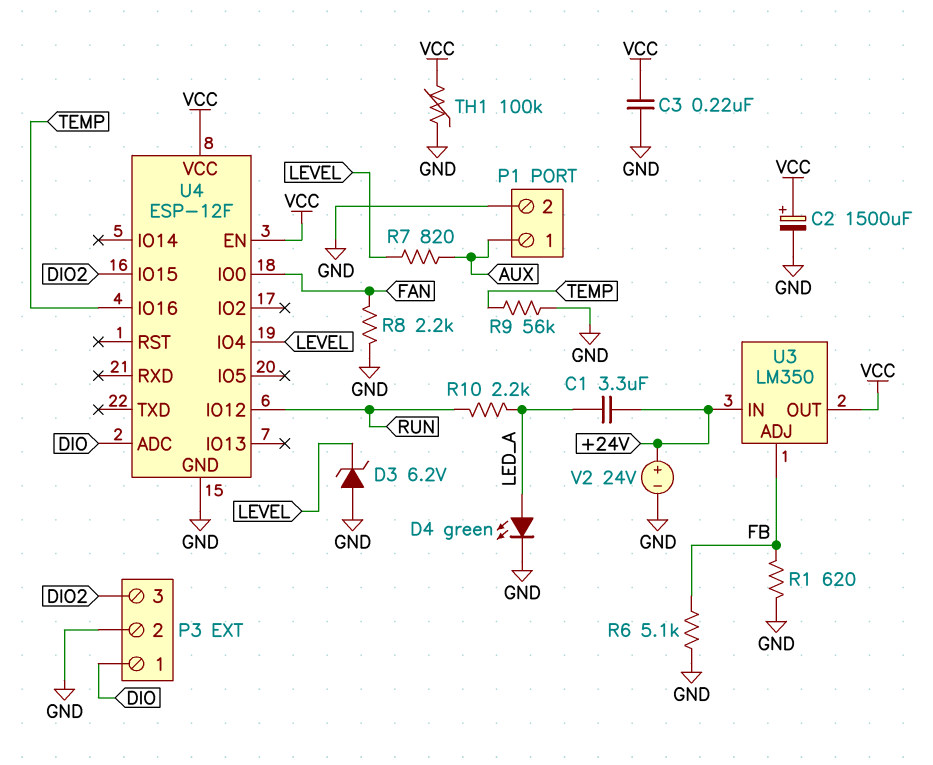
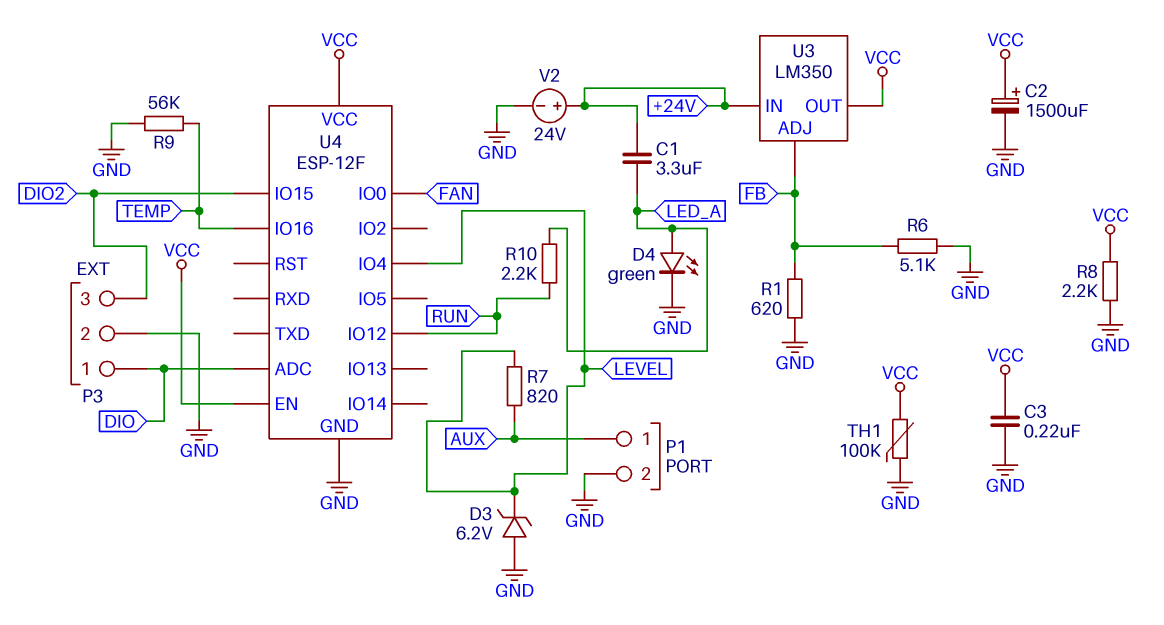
R8: 2.2k (FAN, GND) -> 2.2k (GND, VCC)

